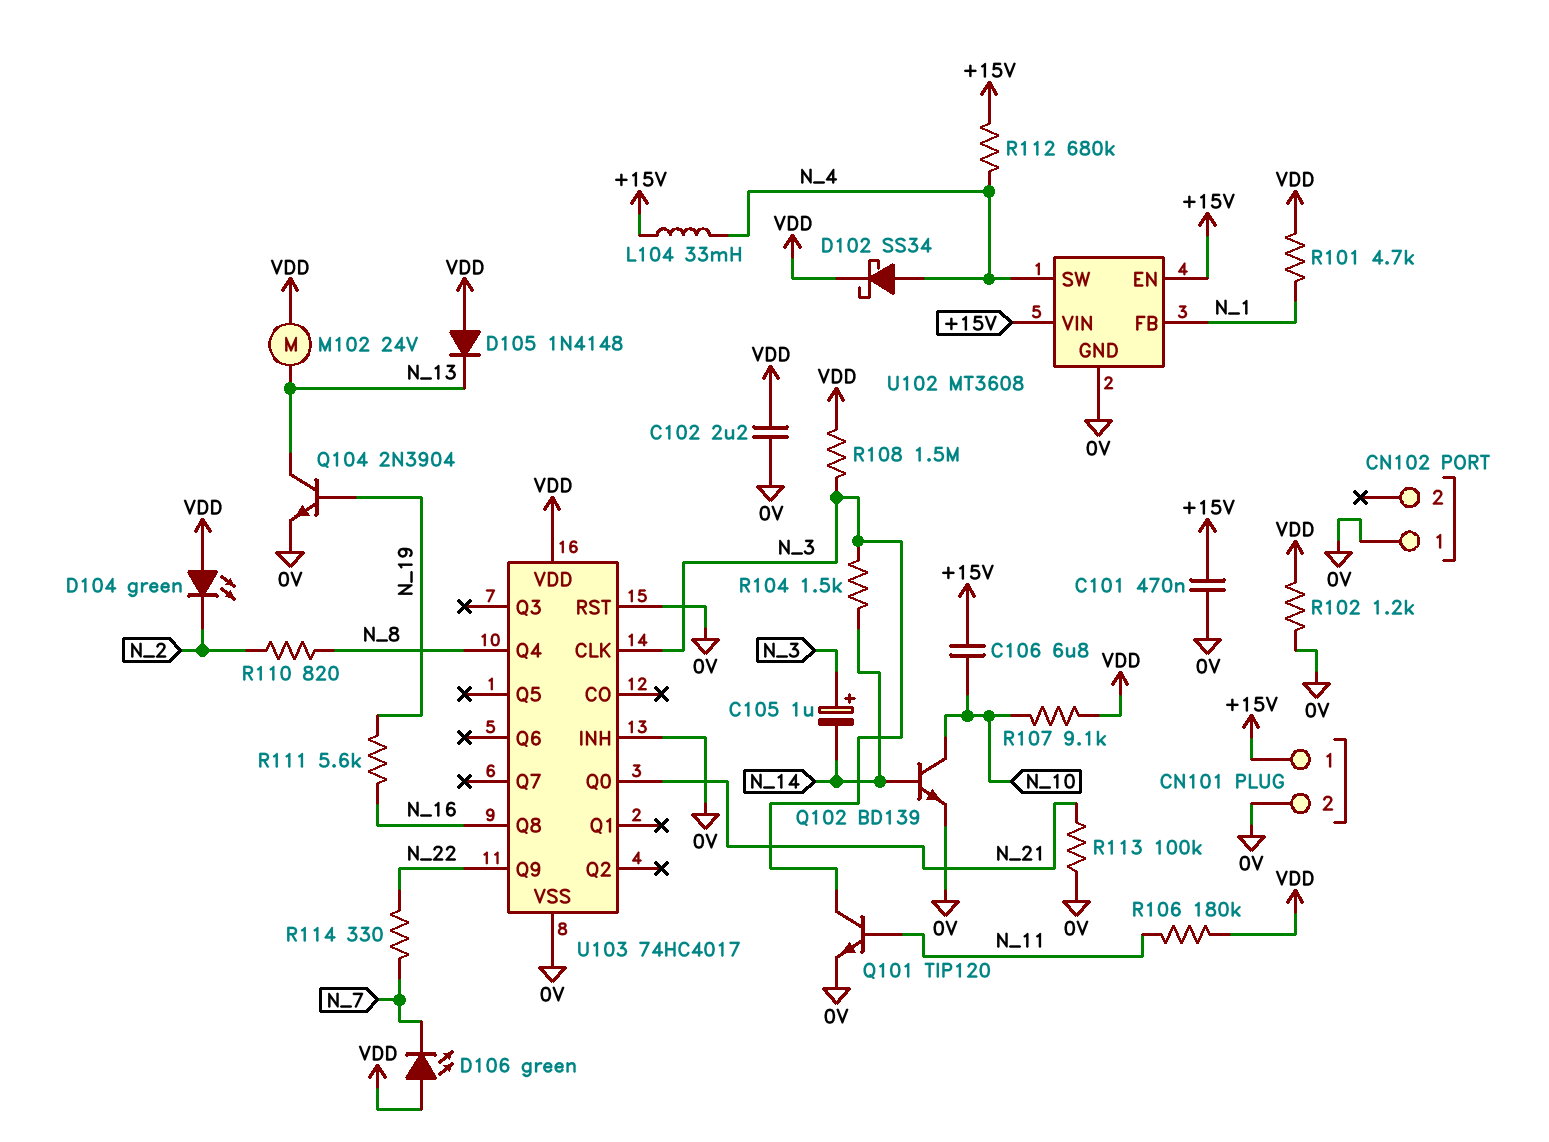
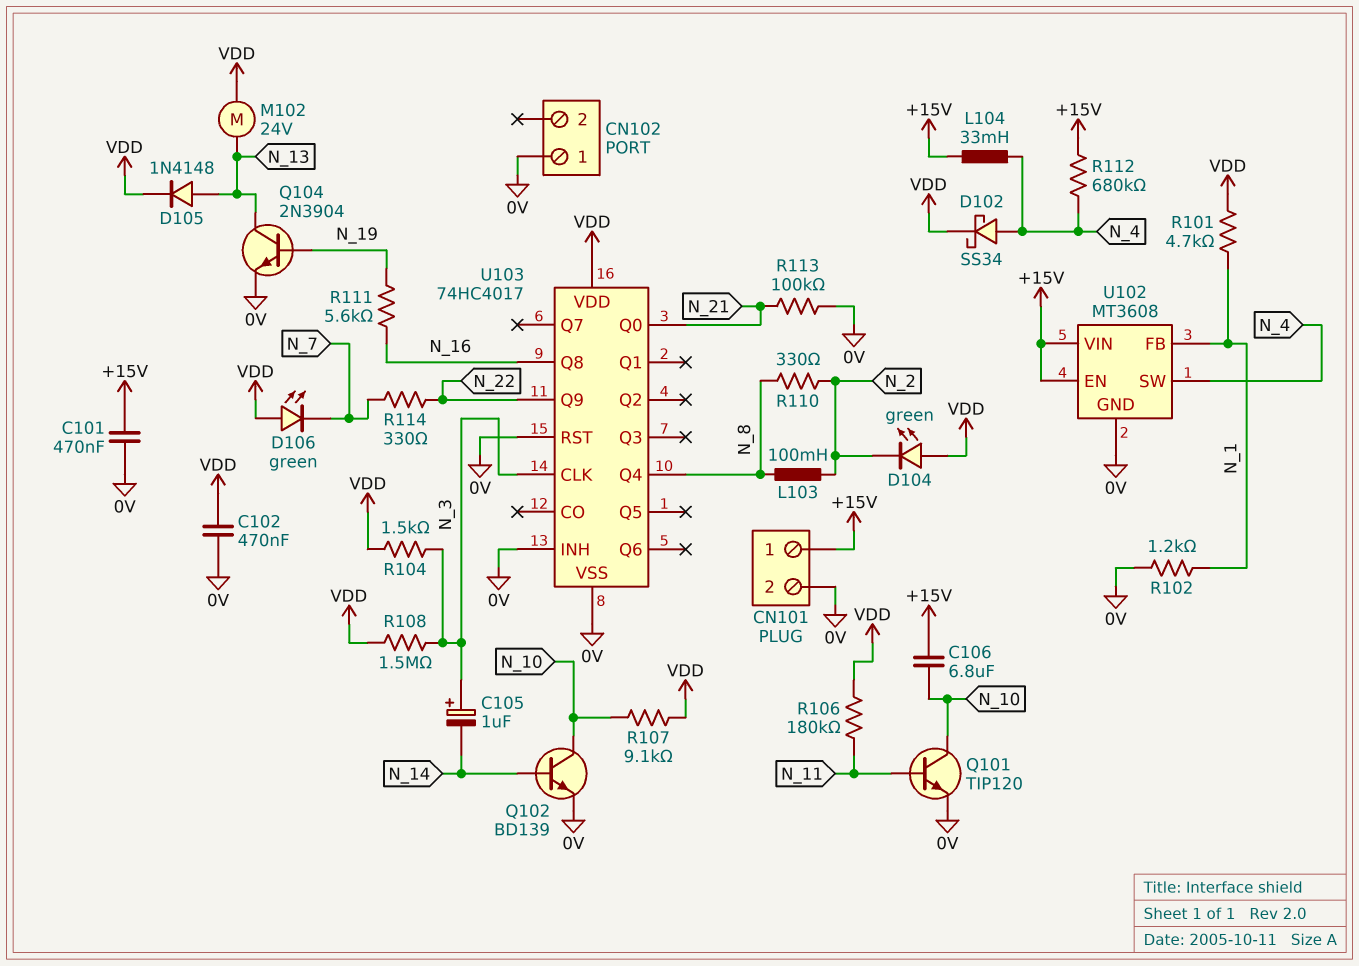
C102: 2.2uF (0V, VDD) -> 470nF (0V, VDD)
D105: diode 1N4148 (A VDD, K N_13) -> diode 1N4148 (A N_13, K VDD)
L103: none -> 100mH (N_2, N_8)
Q101: NPN TIP120 (B N_11, C N_3, E 0V) -> NPN TIP120 (B N_11, C N_10, E 0V)
R102: 1.2k (0V, VDD) -> 1.2k (0V, N_1)
R104: 1.5k (N_3, N_14) -> 1.5k (N_3, VDD)
R110: 820 (N_2, N_8) -> 330 (N_2, N_8)

